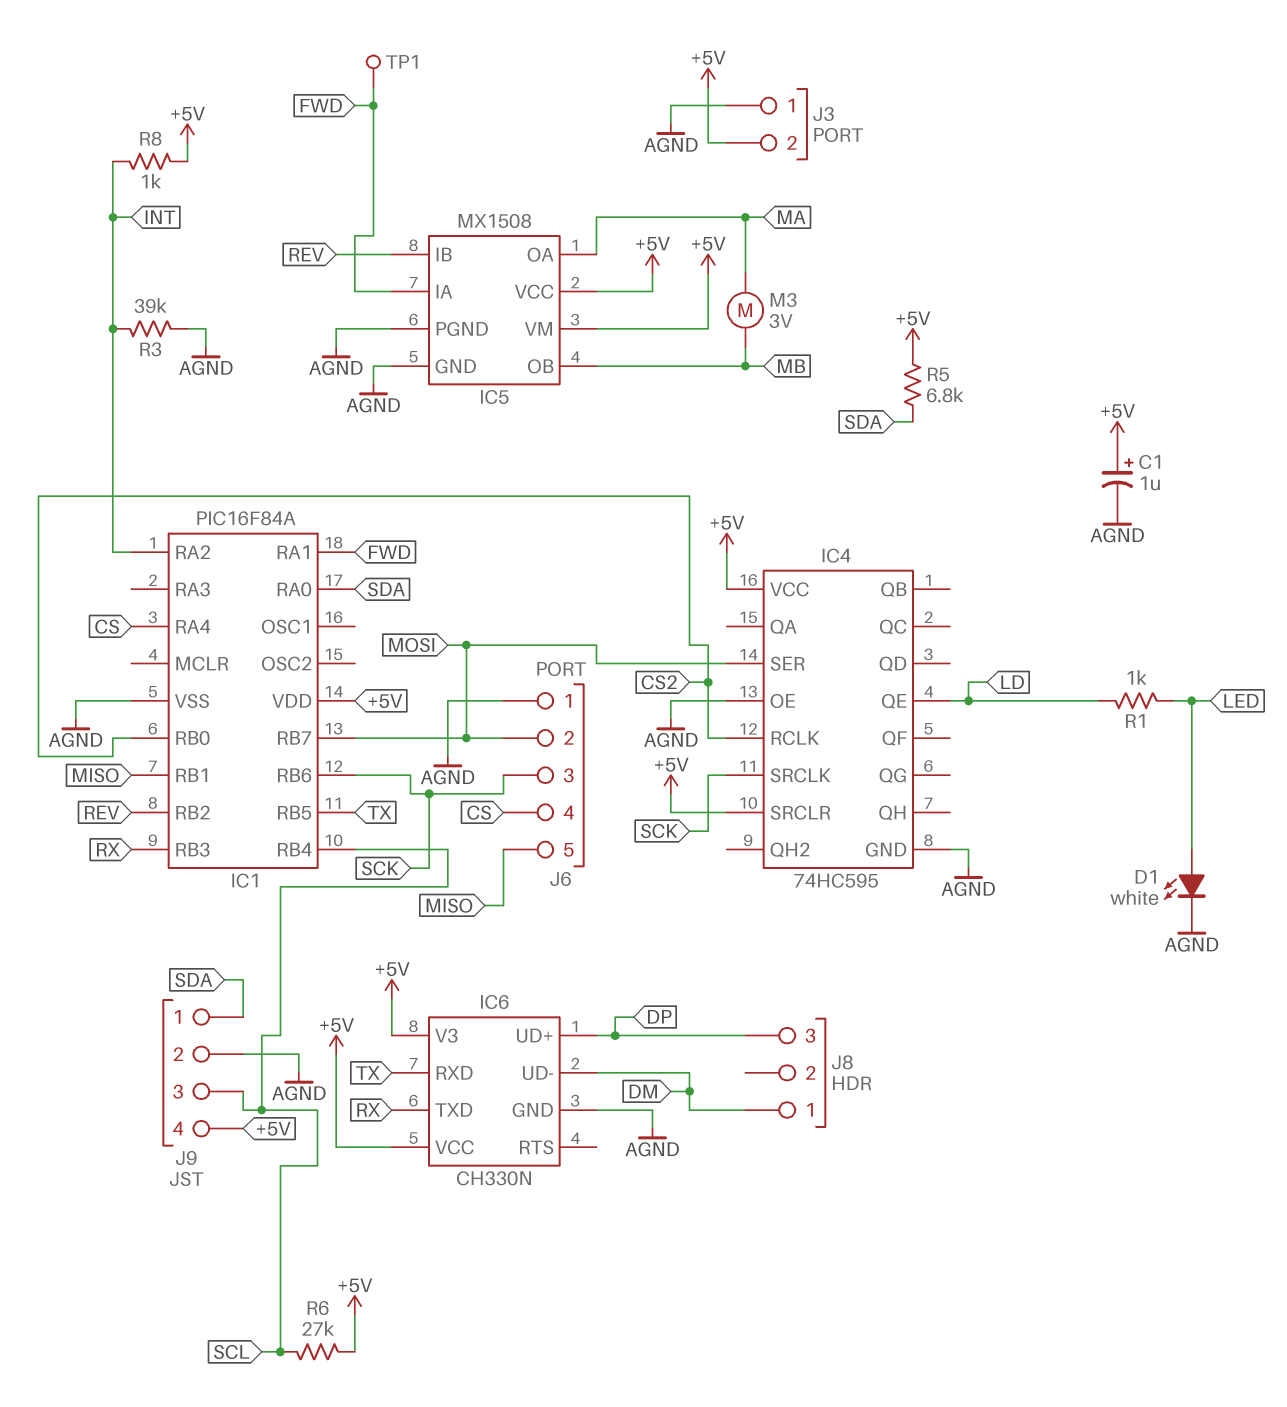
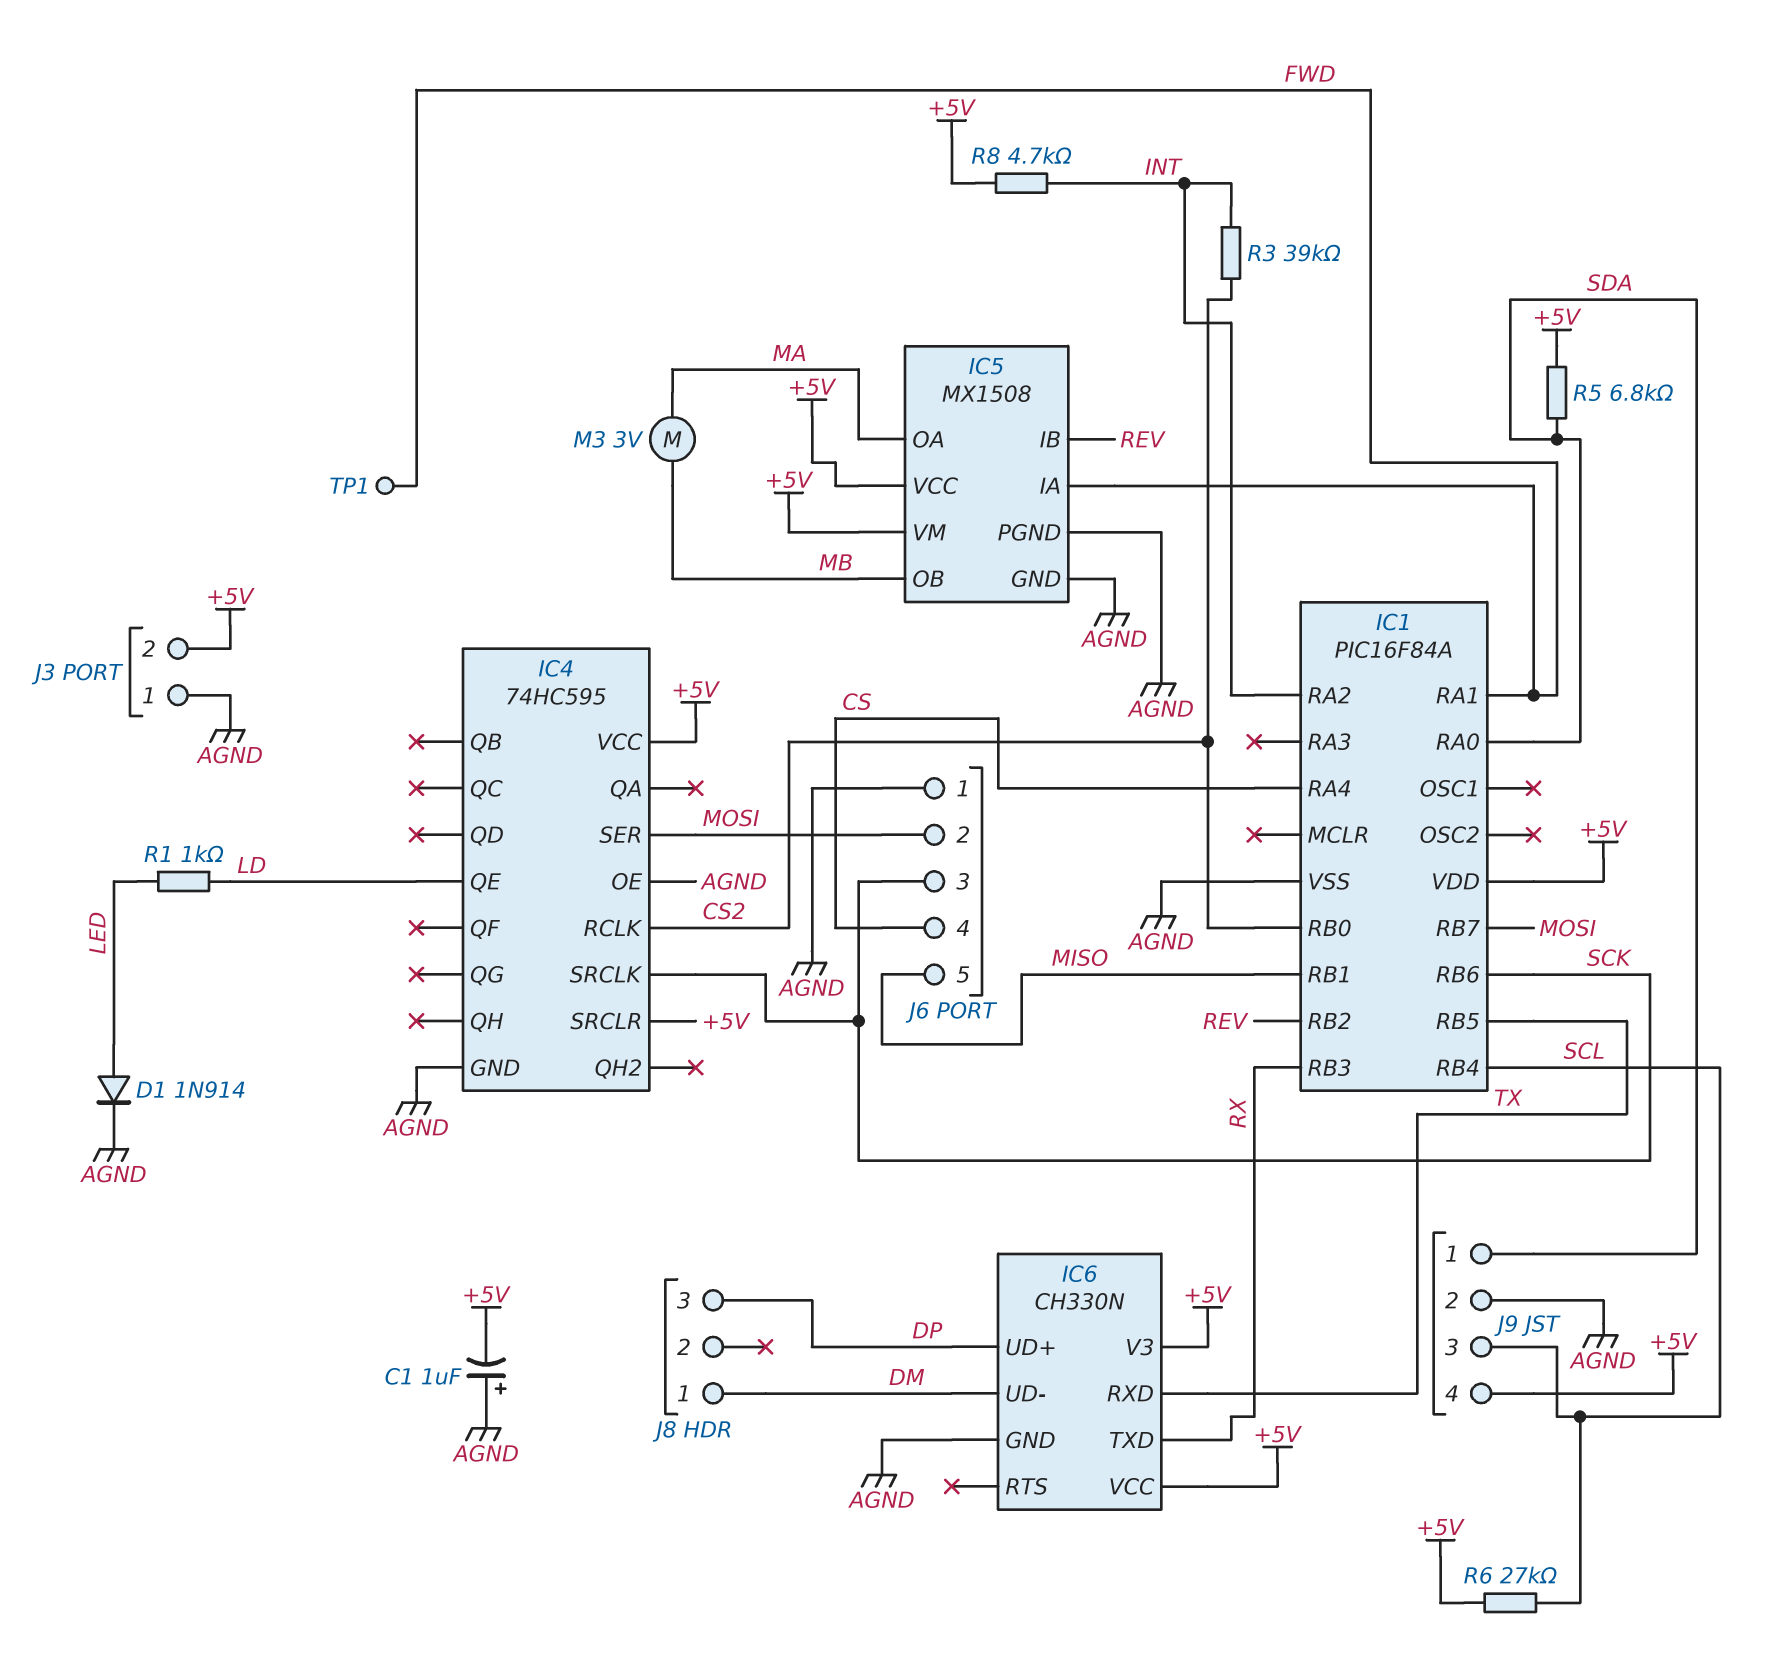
C1: 1uF (plus +5V, minus AGND) -> 1uF (plus AGND, minus +5V)
D1: LED white (A LED, K AGND) -> diode 1N914 (A LED, K AGND)
R3: 39k (AGND, INT) -> 39k (CS2, INT)
R8: 1k (+5V, INT) -> 4.7k (+5V, INT)

